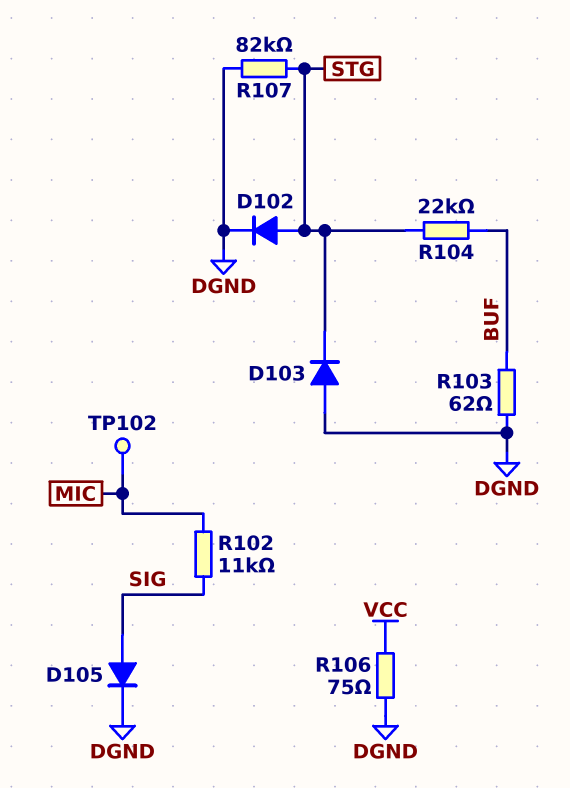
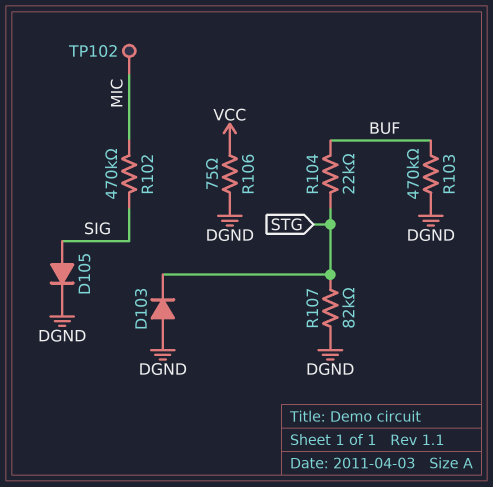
D102: diode (A STG, K DGND) -> none
R102: 11k (MIC, SIG) -> 470k (MIC, SIG)
R103: 62 (BUF, DGND) -> 470k (BUF, DGND)

